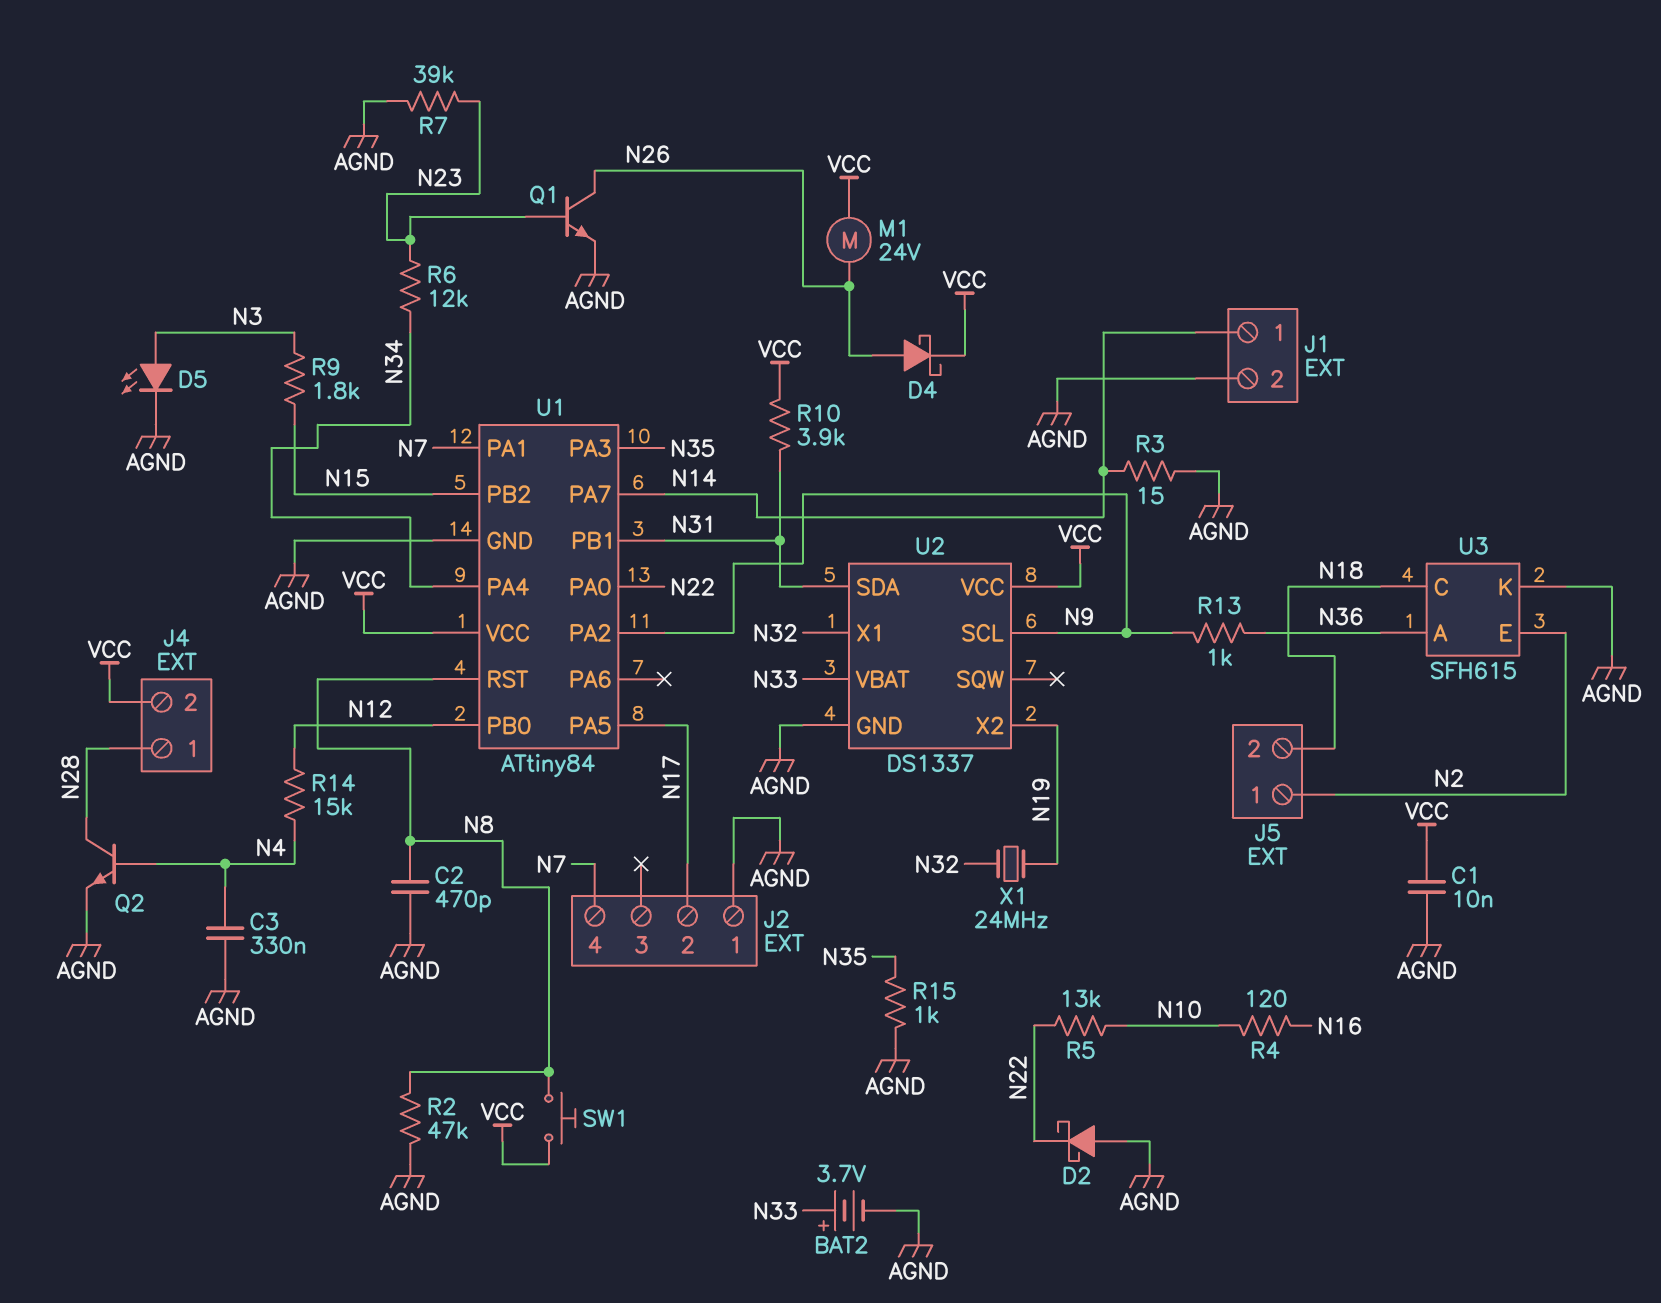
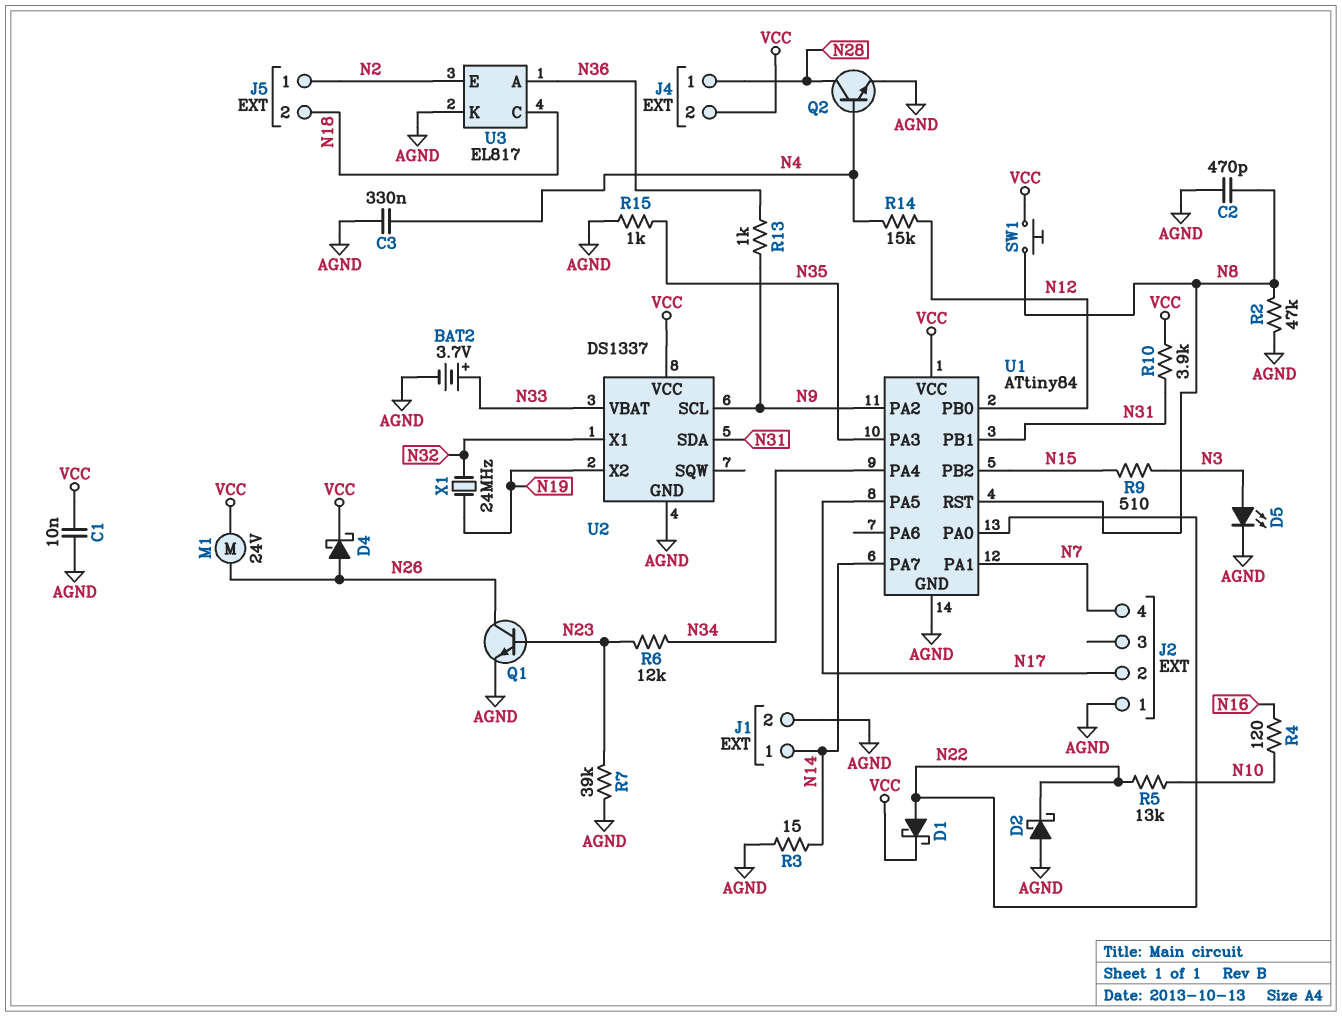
D1: none -> schottky (A N22, K VCC)
R9: 1.8k (N3, N15) -> 510 (N3, N15)
U3: SFH615 -> EL817

